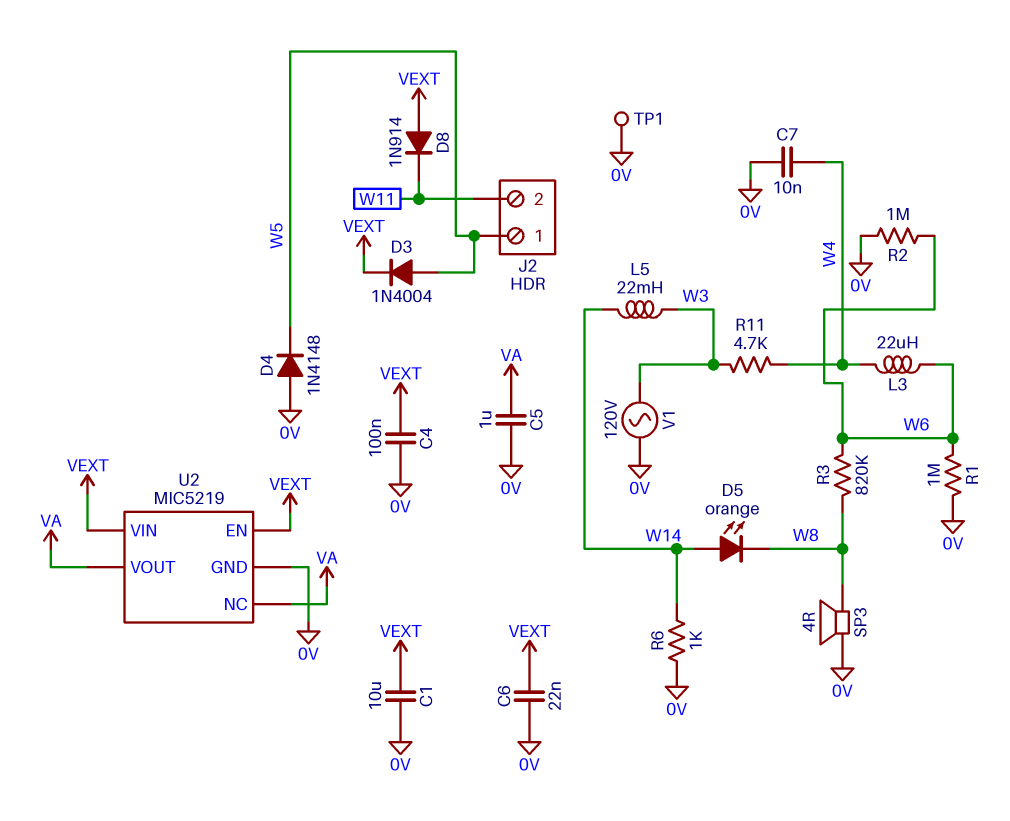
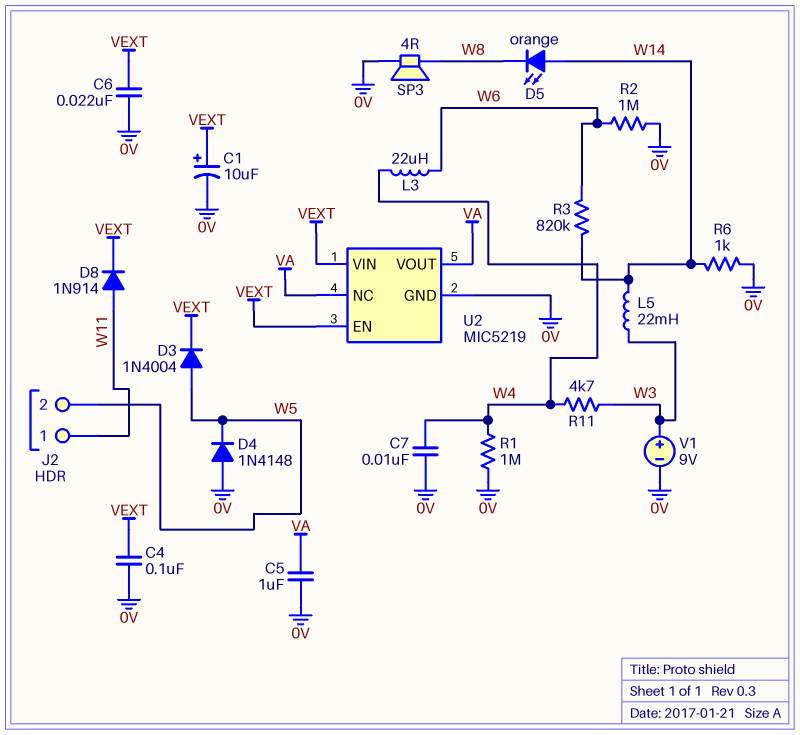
C1: 10uF (0V, VEXT) -> 10uF (plus VEXT, minus 0V)
D8: diode 1N914 (A VEXT, K W11) -> diode 1N914 (A W11, K VEXT)
J2 pin 1: W5 -> W11
J2 pin 2: W11 -> W5
R1: 1M (0V, W6) -> 1M (0V, W4)
R3: 820k (W6, W8) -> 820k (W6, W14)
TP1: test point (0V) -> none
V1: AC 120V (0V, W3) -> 9V (plus W3, minus 0V)

